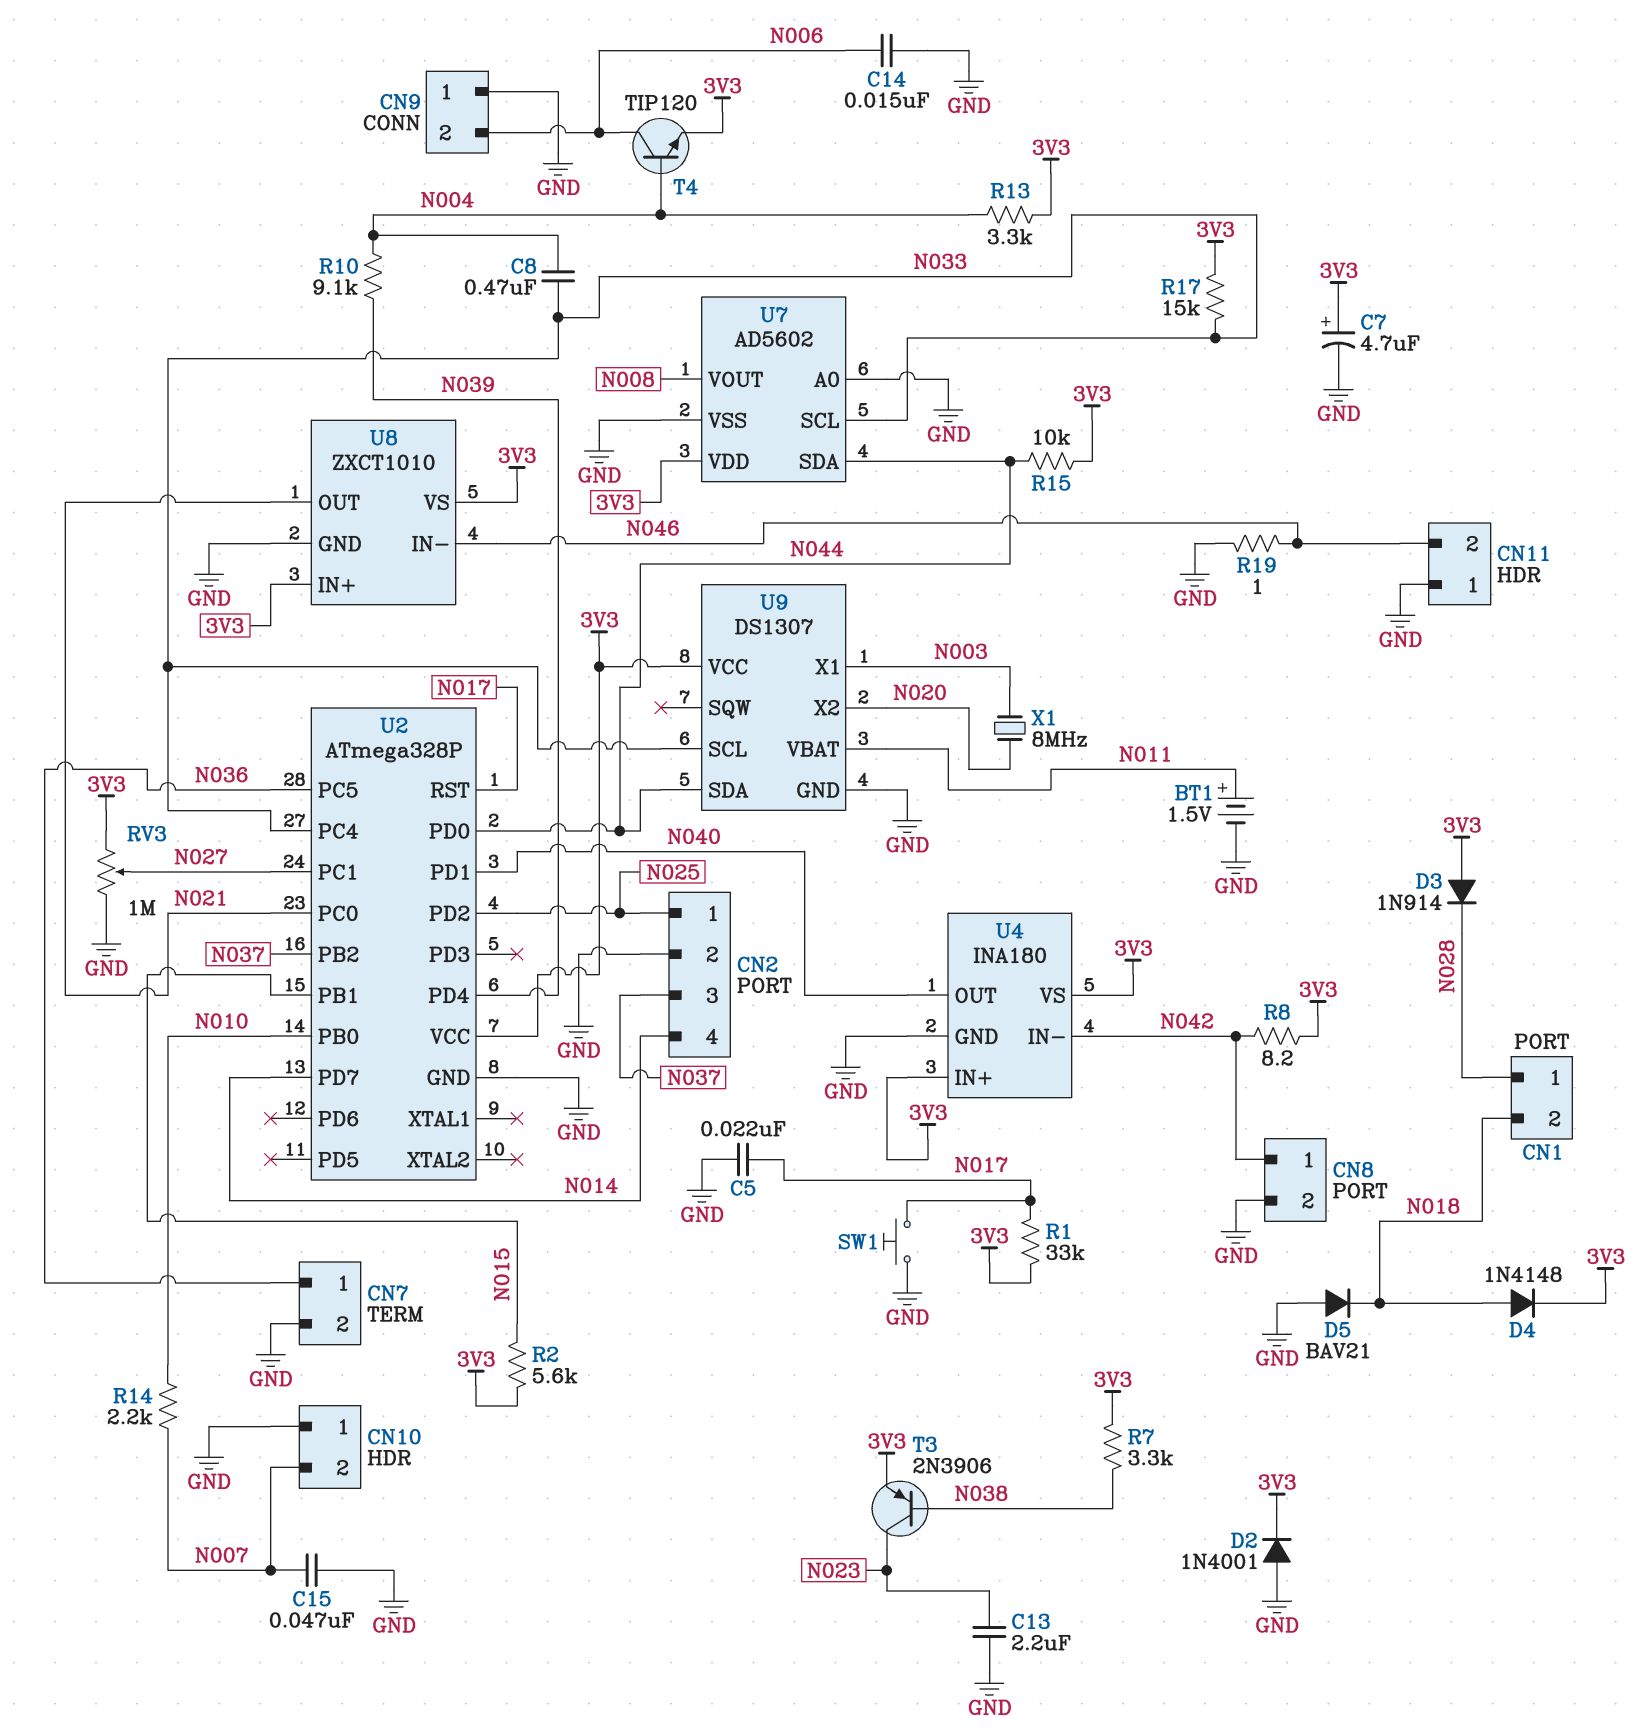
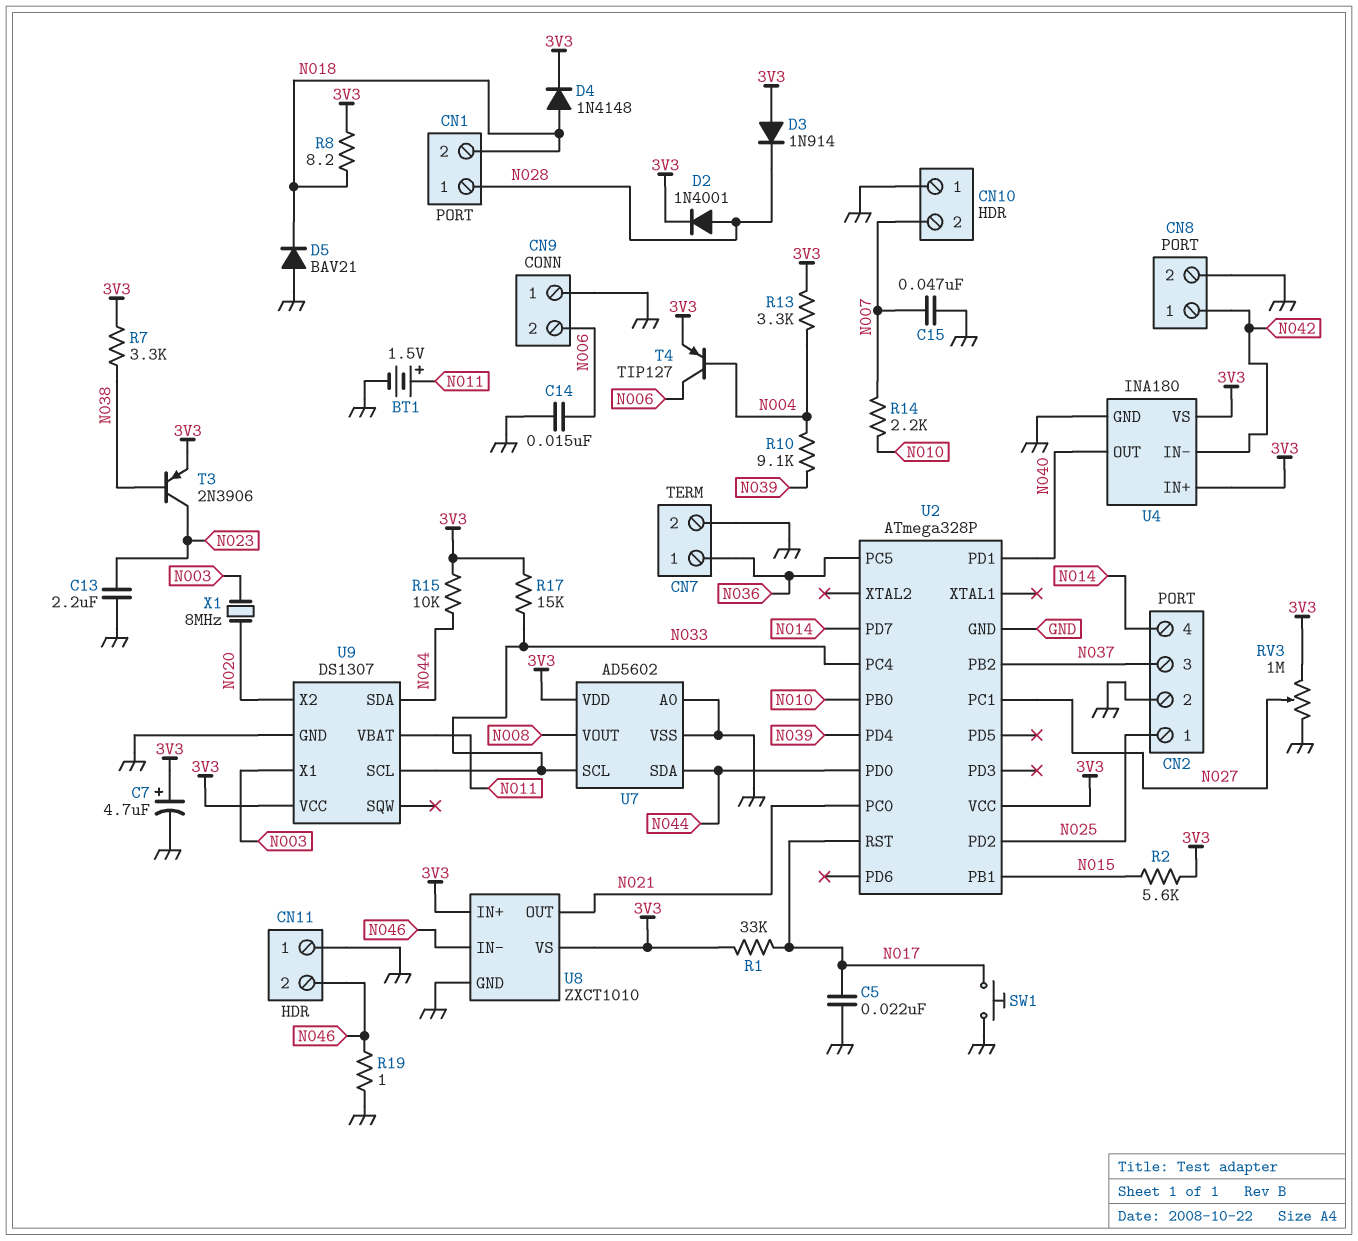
C8: 470nF (N004, N033) -> none
D2: diode 1N4001 (A GND, K 3V3) -> diode 1N4001 (A N028, K 3V3)
R8: 8.2 (3V3, N042) -> 8.2 (3V3, N018)
T4: NPN TIP120 (B N004, C N006, E 3V3) -> PNP TIP127 (B N004, C N006, E 3V3)

